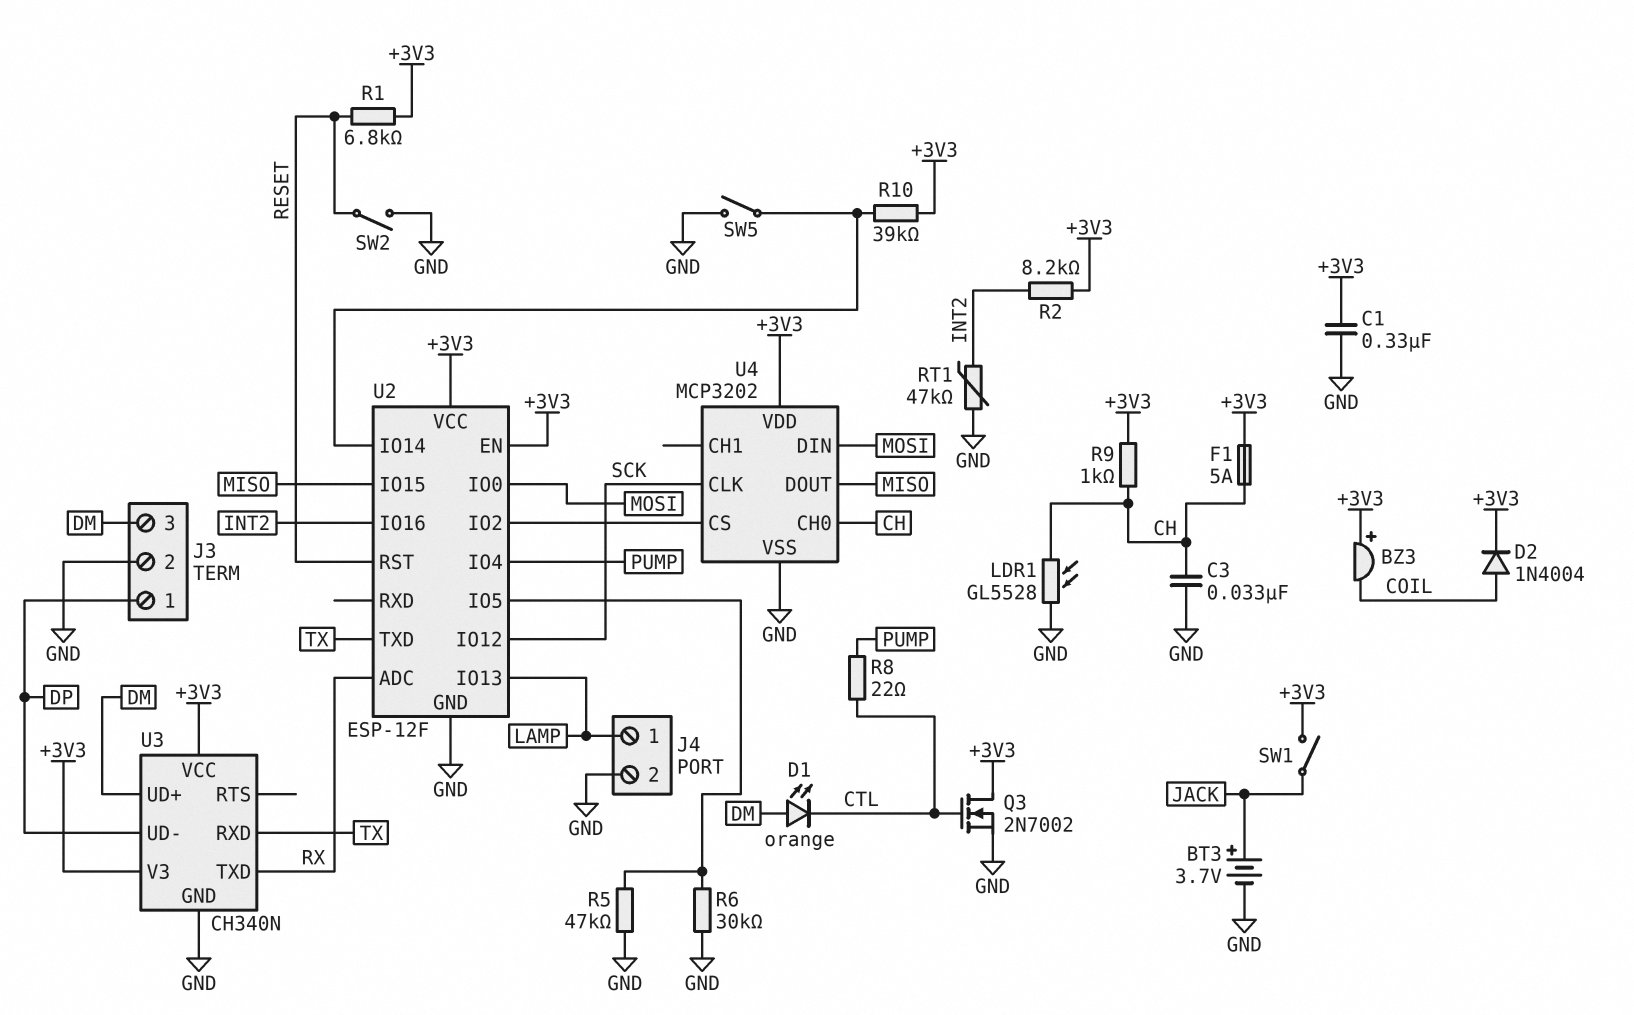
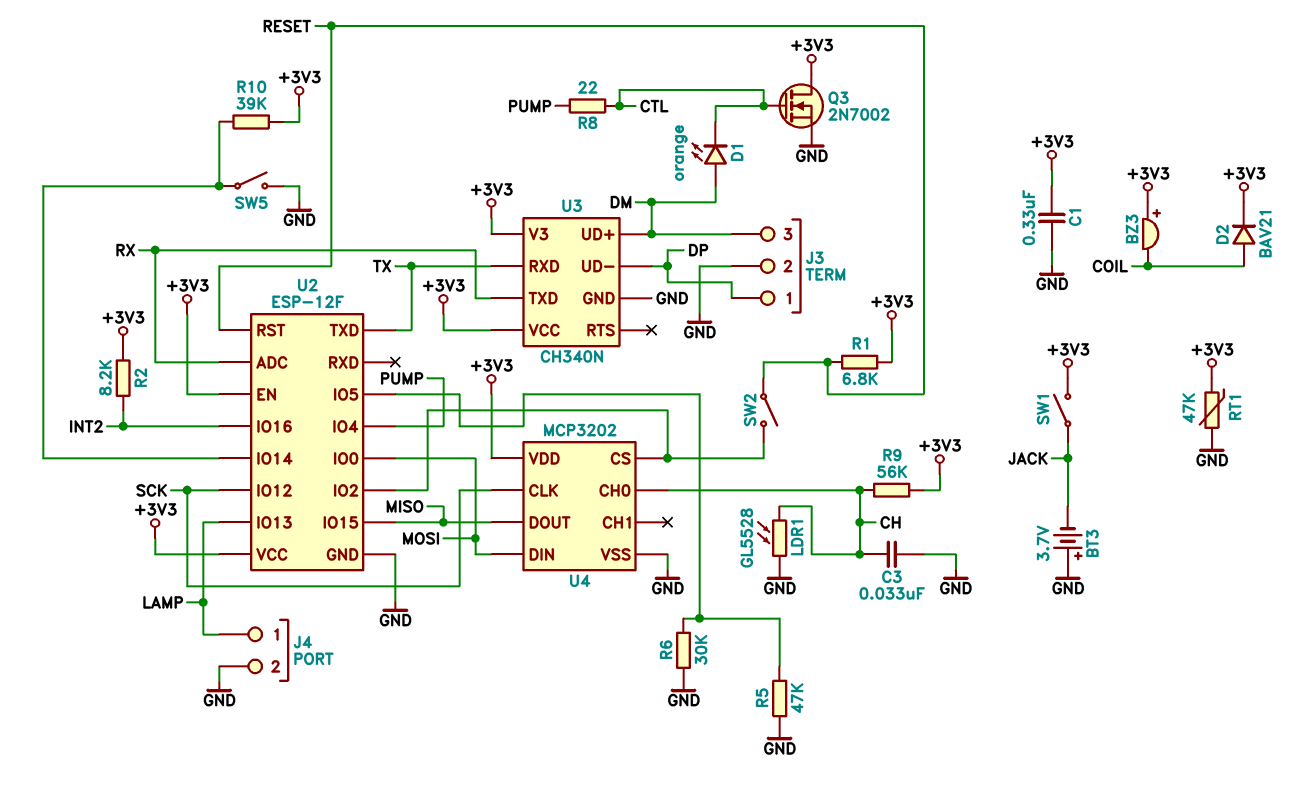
BT3: 3.7V (plus JACK, minus GND) -> 3.7V (plus GND, minus JACK)
D2: diode 1N4004 (A COIL, K +3V3) -> diode BAV21 (A COIL, K +3V3)
F1: 5A (+3V3, CH) -> none
R9: 1k (+3V3, CH) -> 56k (+3V3, CH)
RT1: 47k (GND, INT2) -> 47k (+3V3, GND)
SW2: switch (GND, RESET) -> switch (RESET, U2/IO2)

